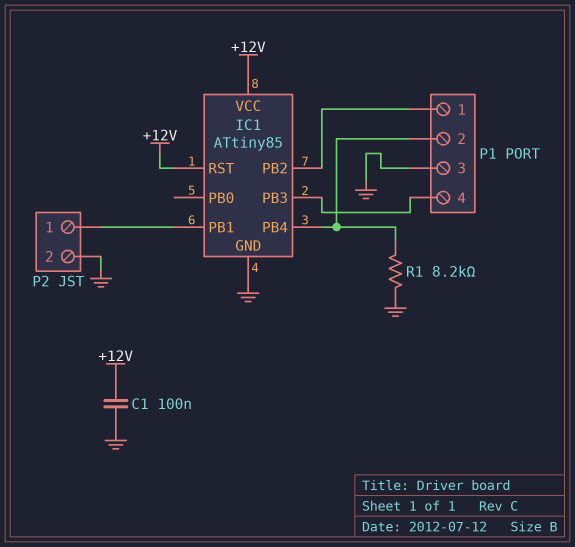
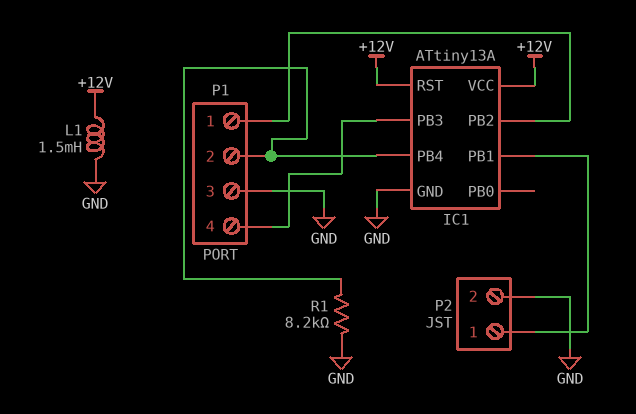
C1: 100nF (+12V, GND) -> none
IC1: ATtiny85 -> ATtiny13A
L1: none -> 1.5mH (+12V, GND)

